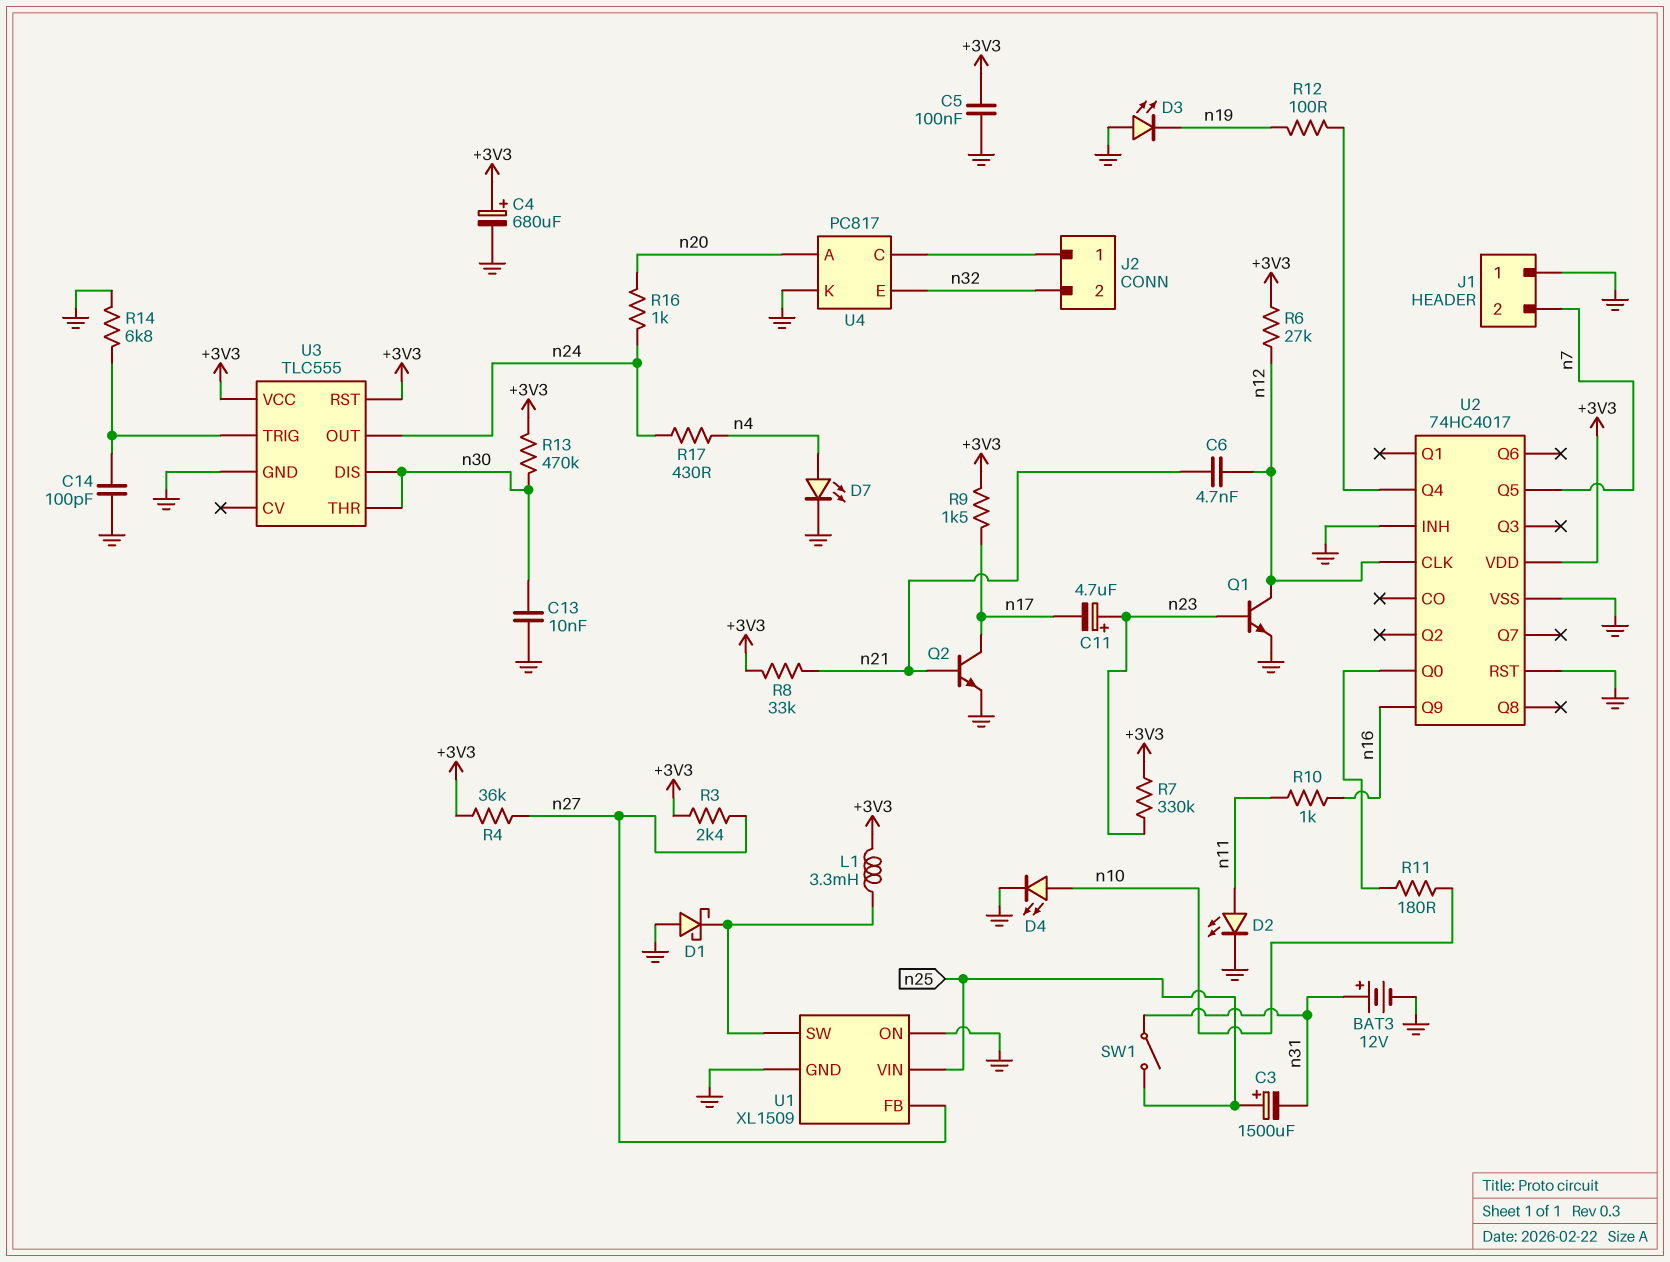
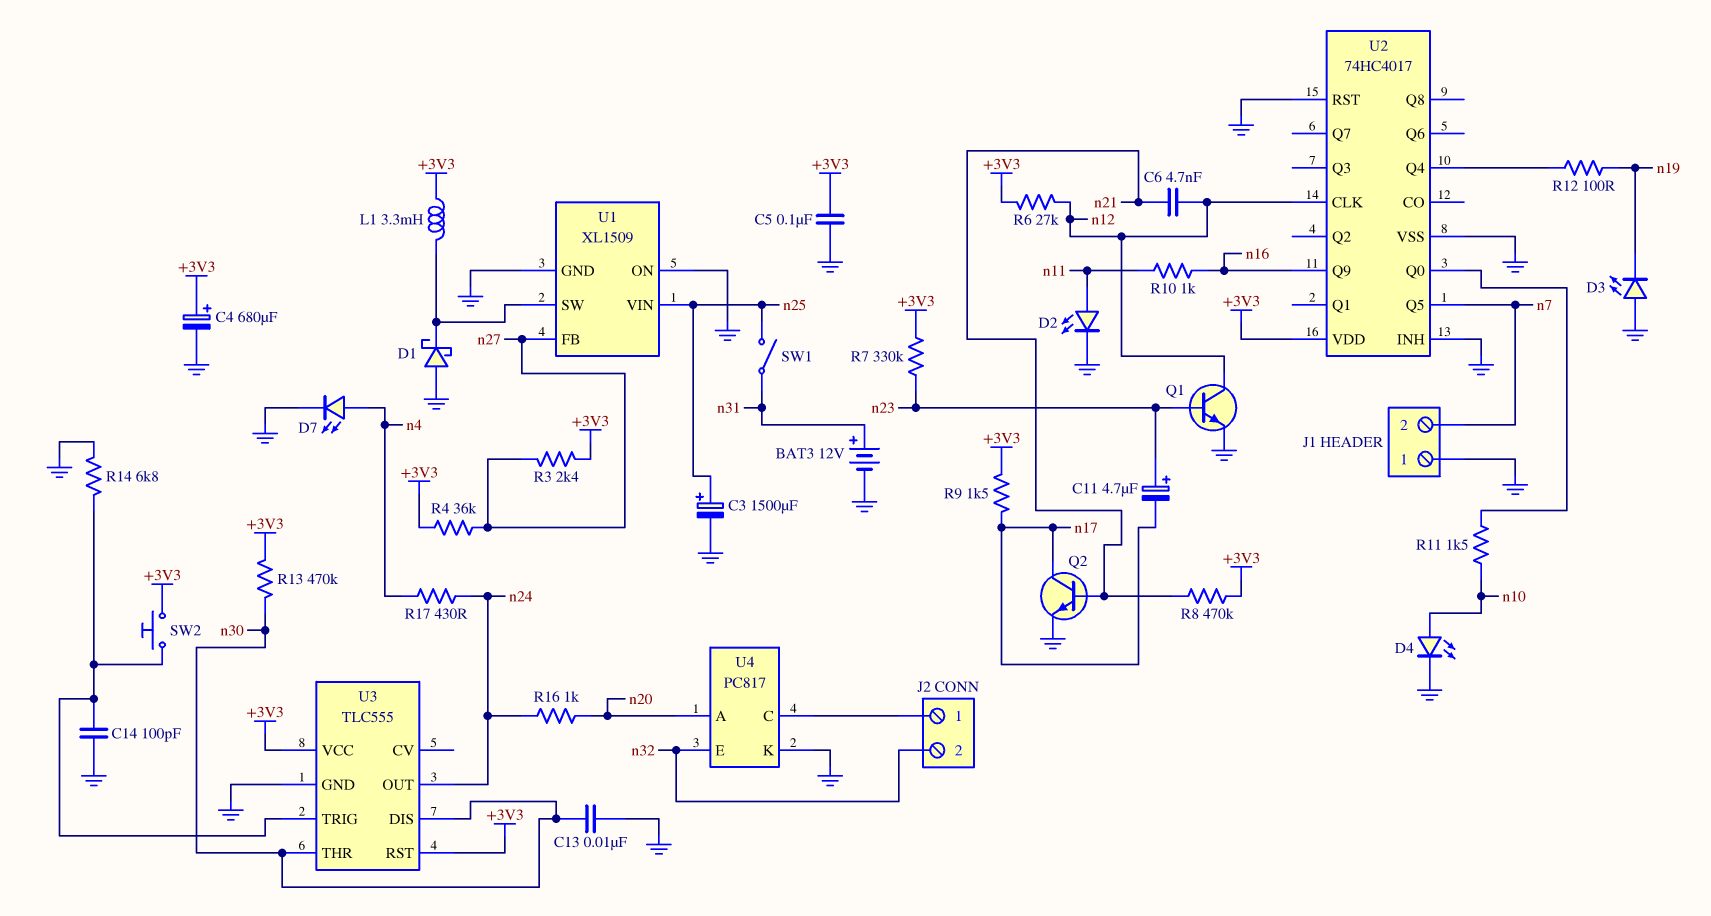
C3: 1500uF (plus n25, minus n31) -> 1500uF (plus n25, minus GND)
R8: 33k (+3V3, n21) -> 470k (+3V3, n21)
R11: 180 (U2/Q0, n10) -> 1.5k (U2/Q0, n10)
SW2: none -> button (+3V3, U3/TRIG)

